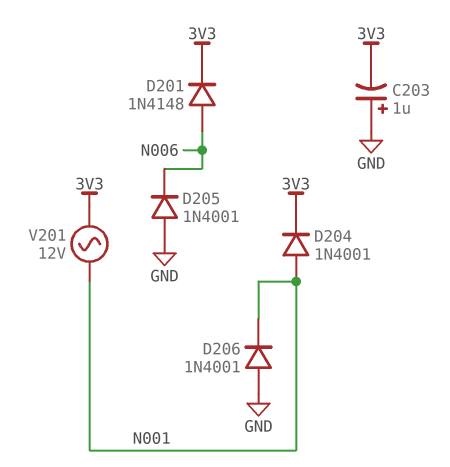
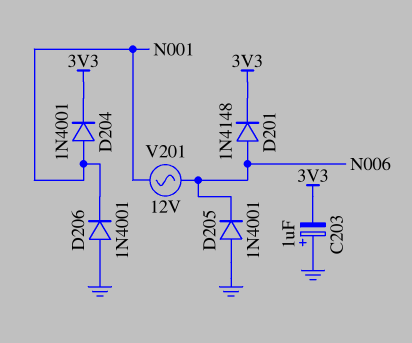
V201: AC 12V (3V3, N001) -> AC 12V (N001, N006)

